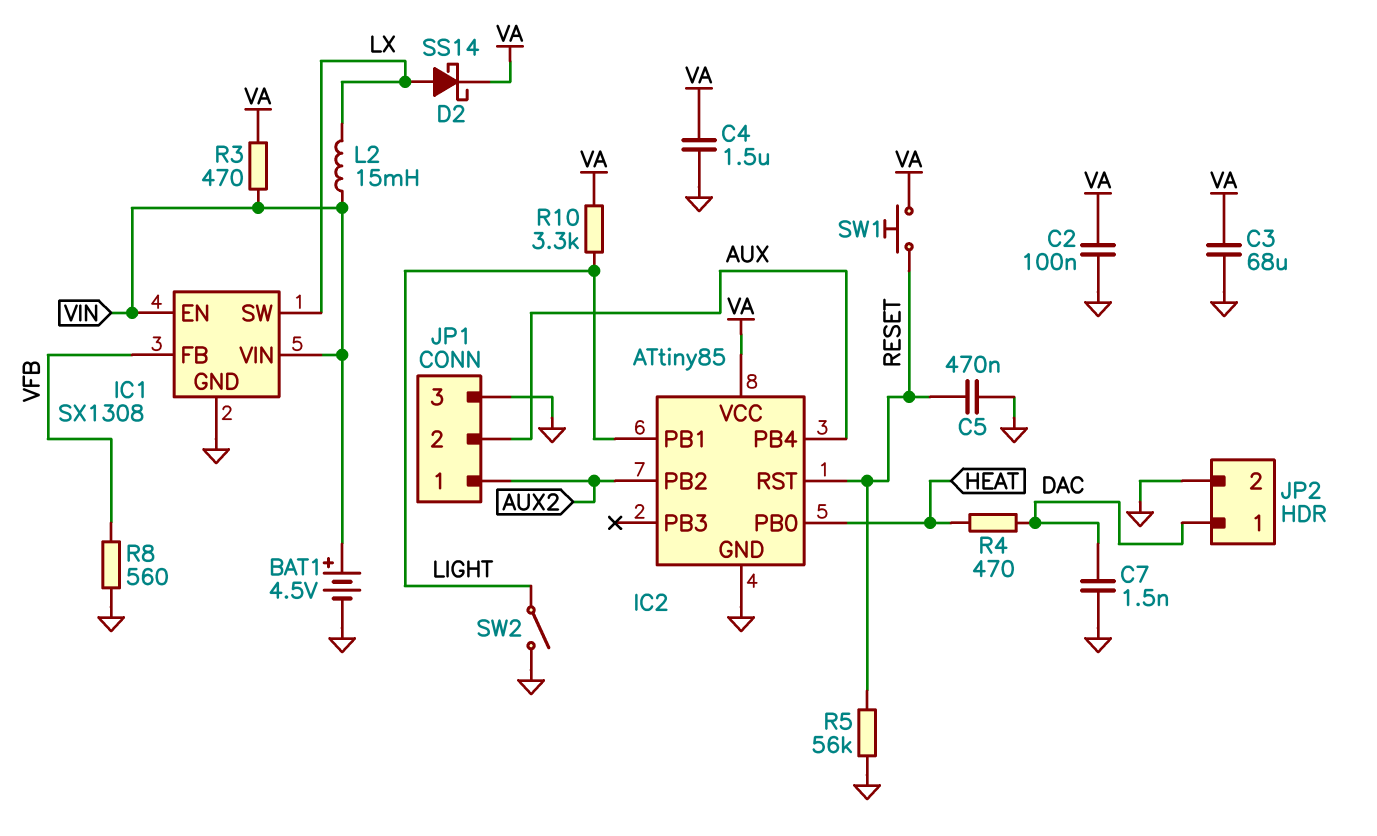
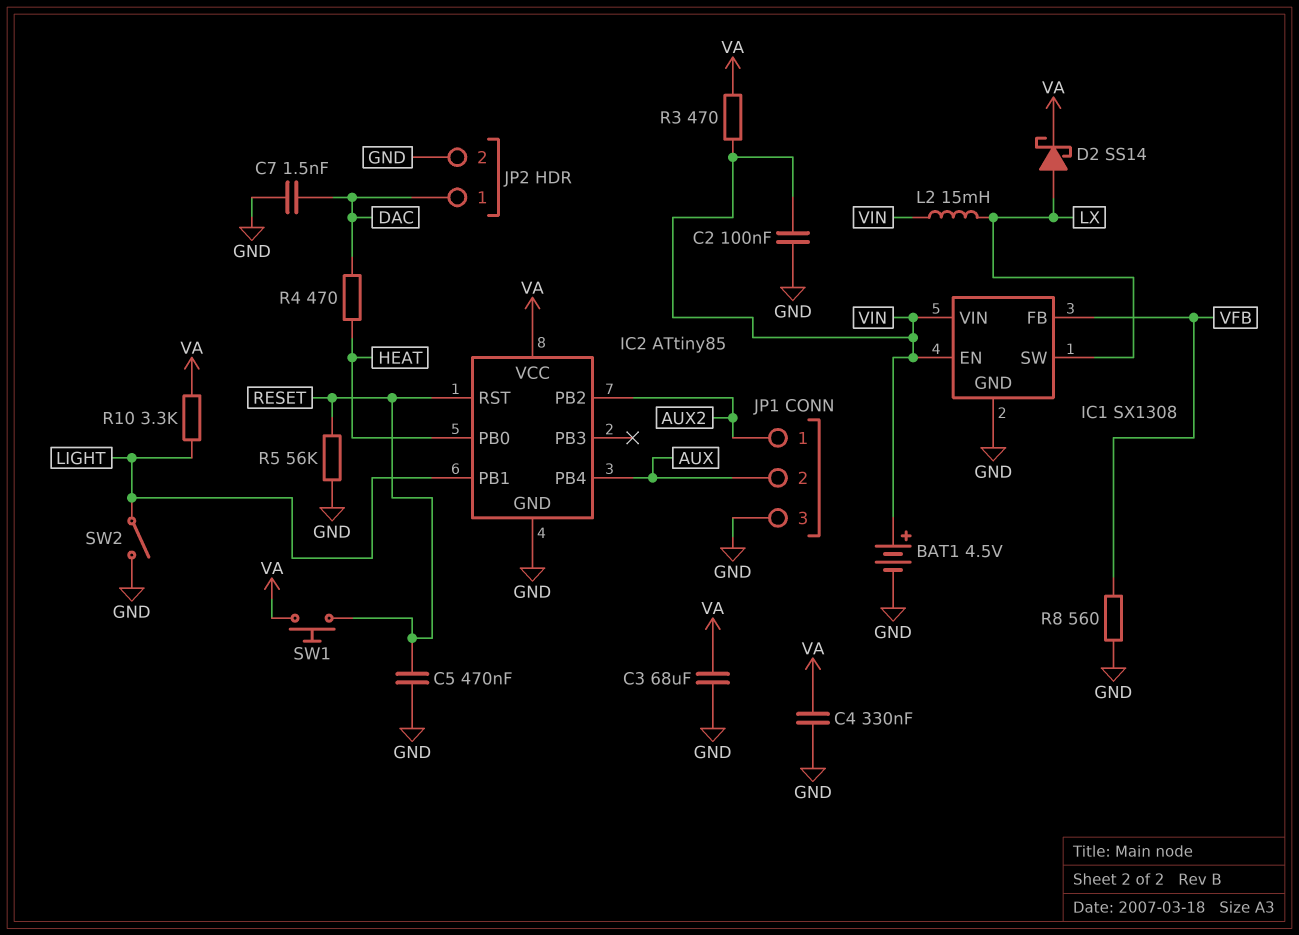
C2: 100nF (GND, VA) -> 100nF (GND, VIN)
C4: 1.5uF (GND, VA) -> 330nF (GND, VA)

